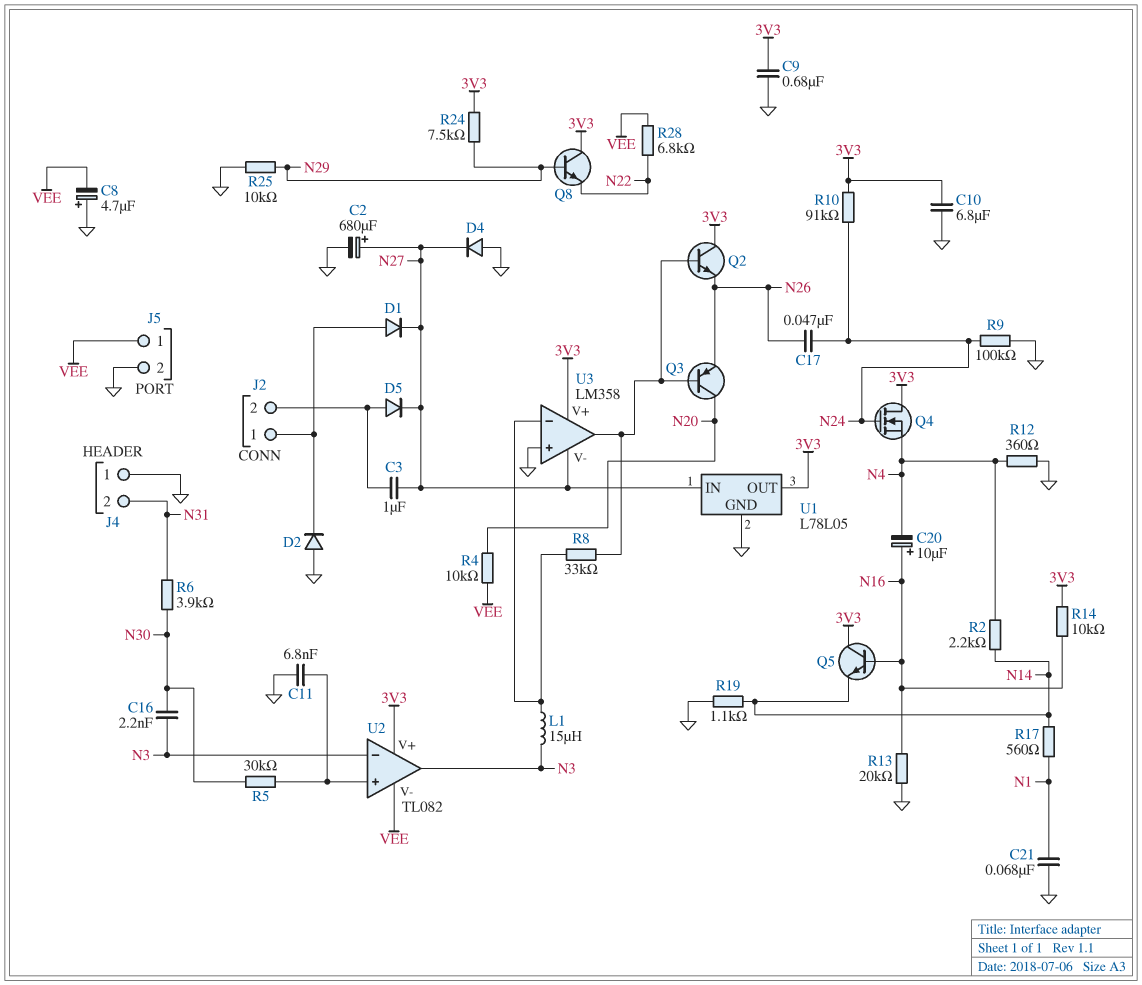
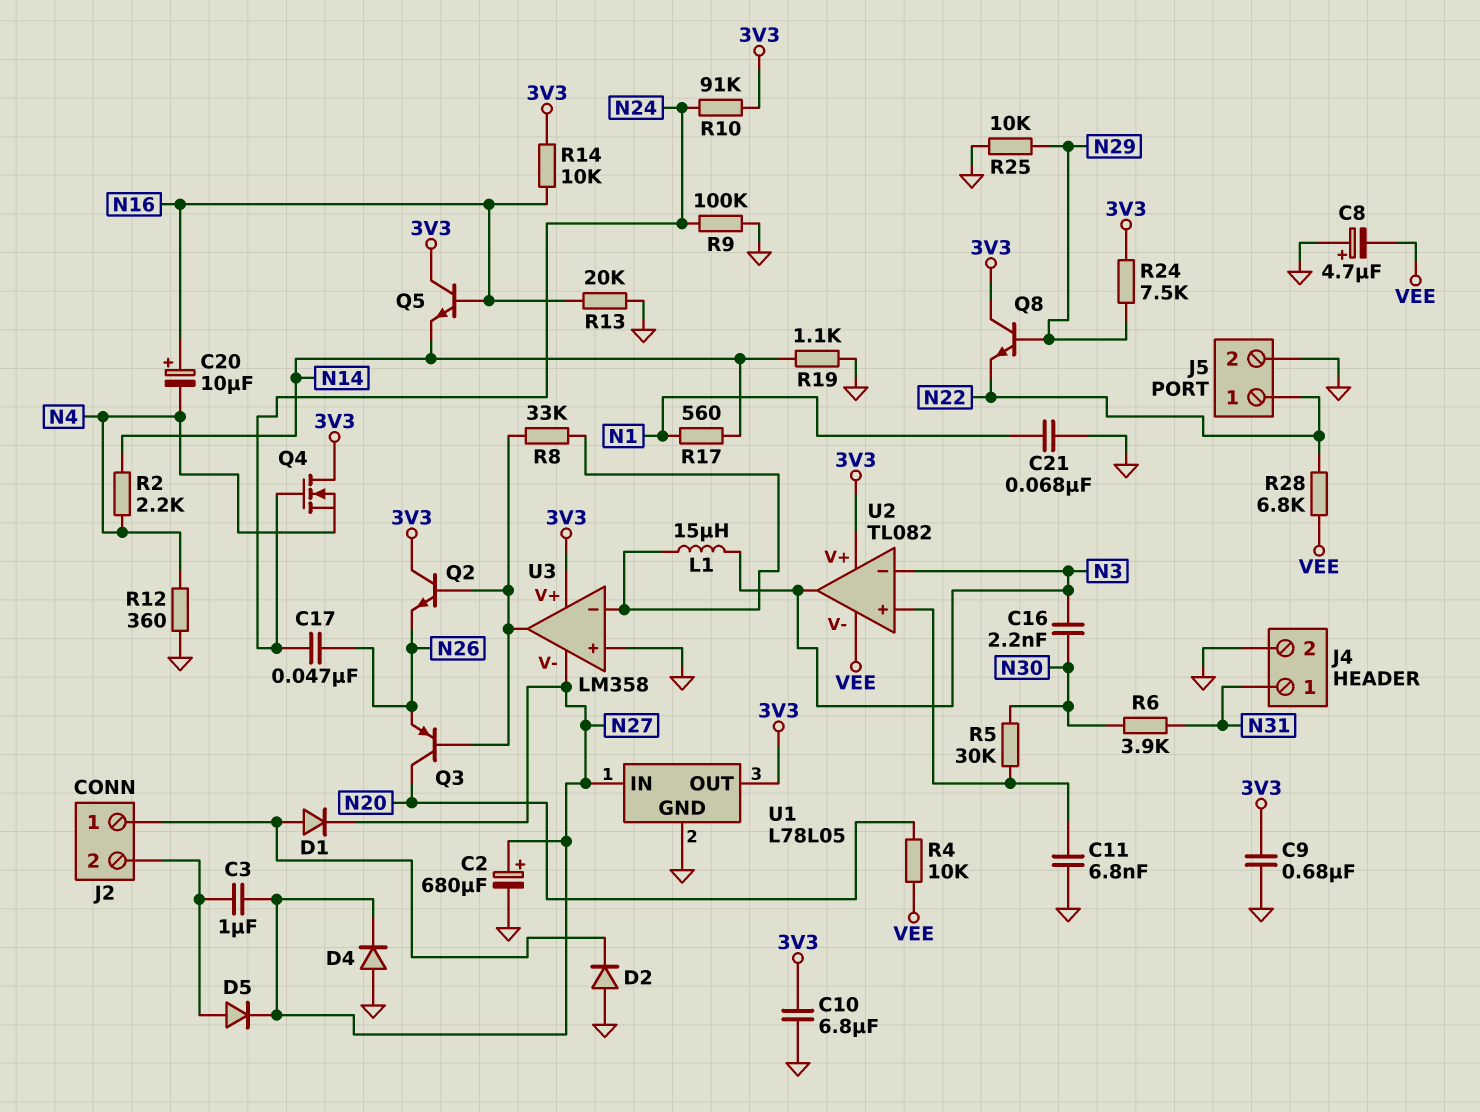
J4 pin 1: GND -> N31
J4 pin 2: N31 -> GND
J5 pin 1: VEE -> N22

